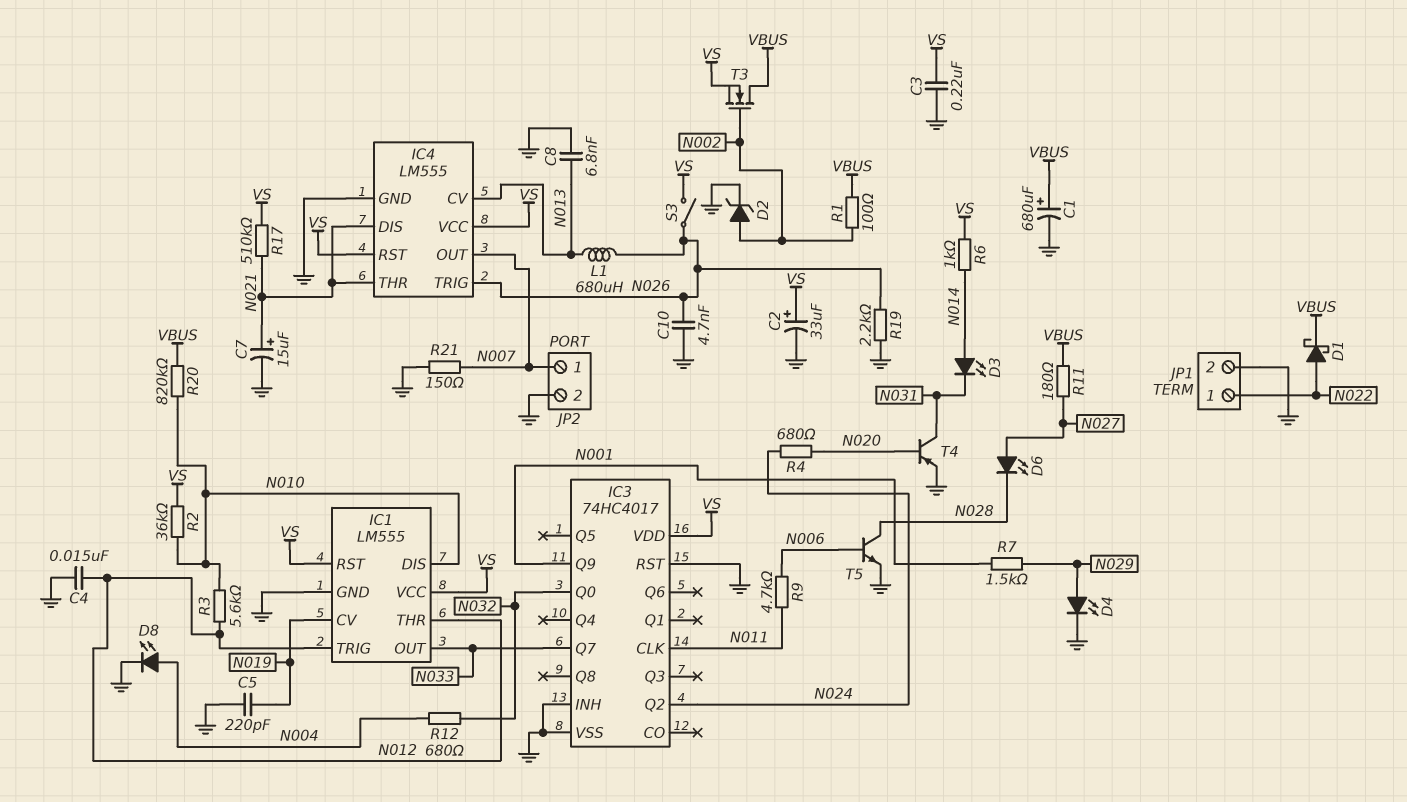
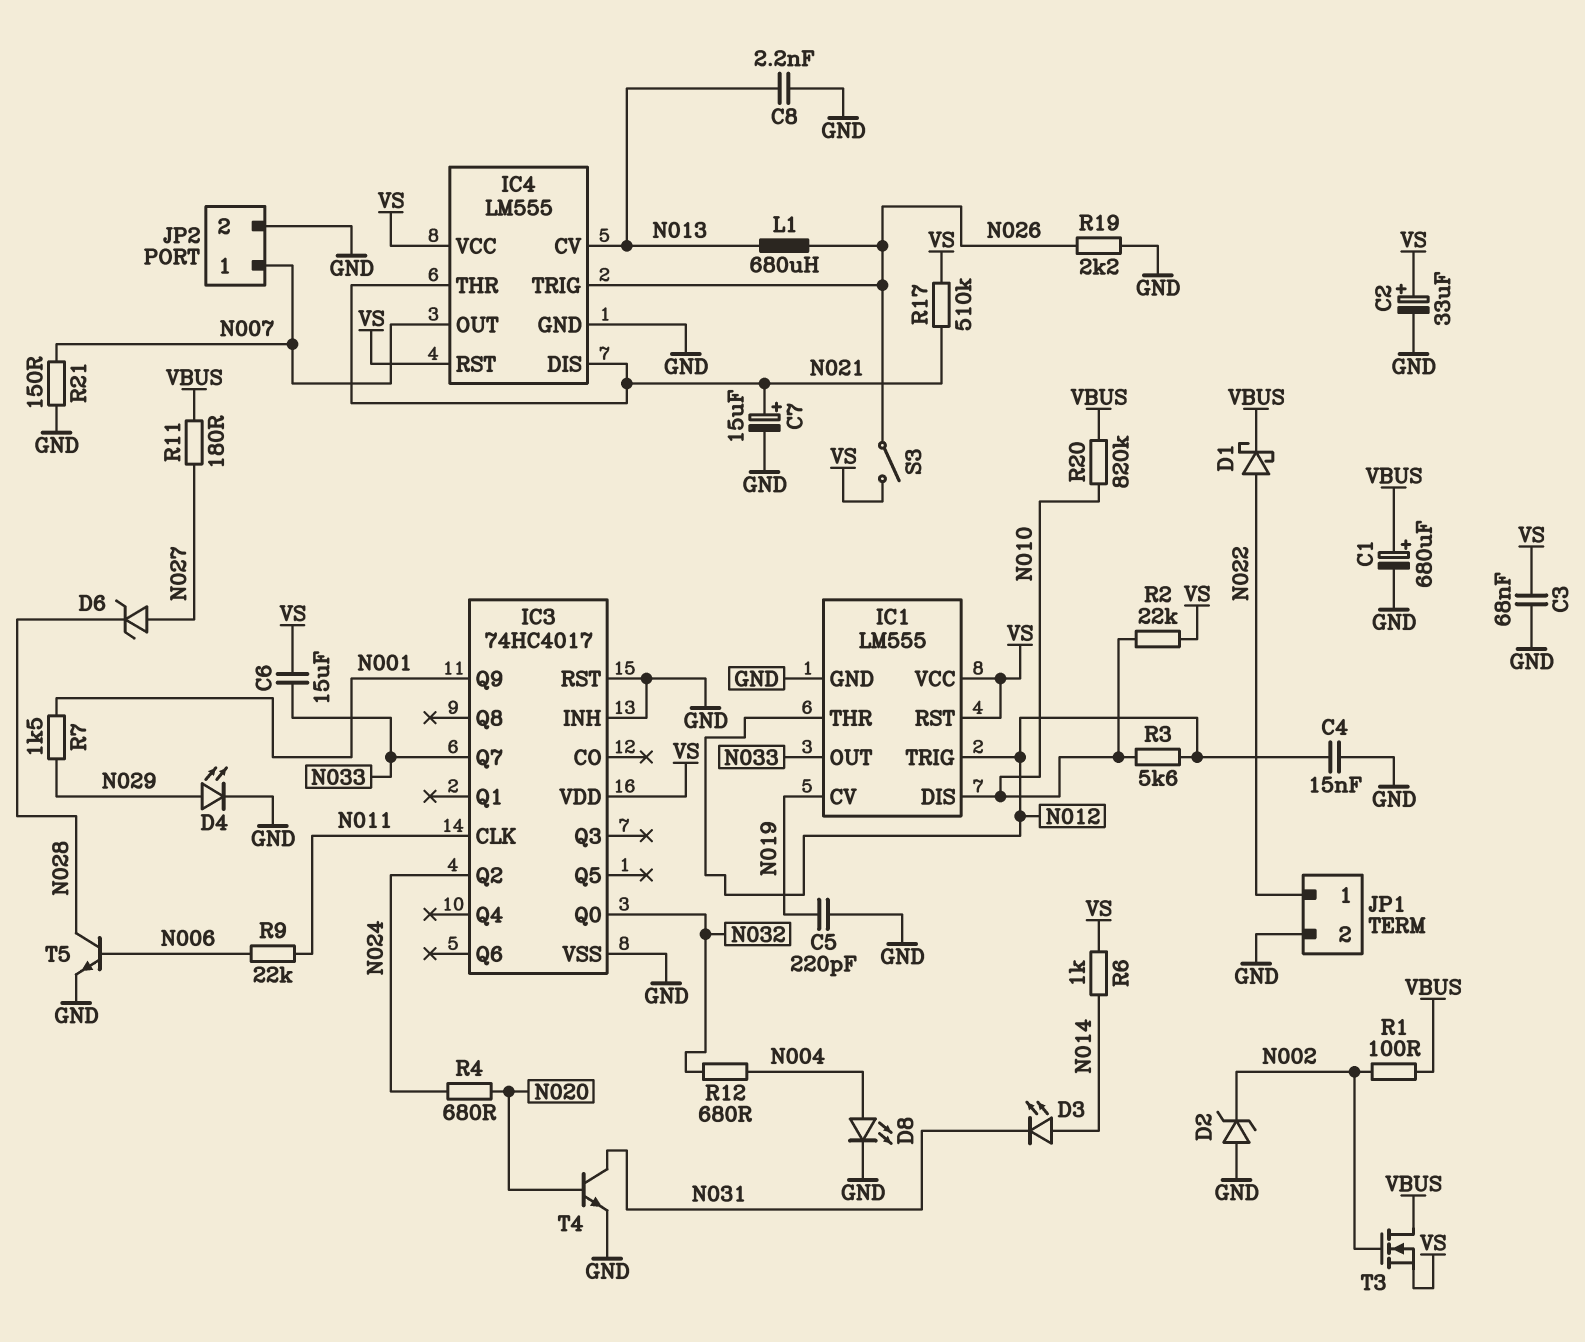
C3: 220nF (GND, VS) -> 68nF (GND, VS)
C6: none -> 15uF (N033, VS)
C8: 6.8nF (GND, N013) -> 2.2nF (GND, N013)
C10: 4.7nF (GND, N026) -> none
D2: zener (A N002, K GND) -> zener (A GND, K N002)
D6: LED (A N027, K N028) -> zener (A N027, K N028)
R2: 36k (N010, VS) -> 22k (N010, VS)
R9: 4.7k (N006, N011) -> 22k (N006, N011)
T4: PNP (B N020, C N031, E GND) -> NPN (B N020, C N031, E GND)

